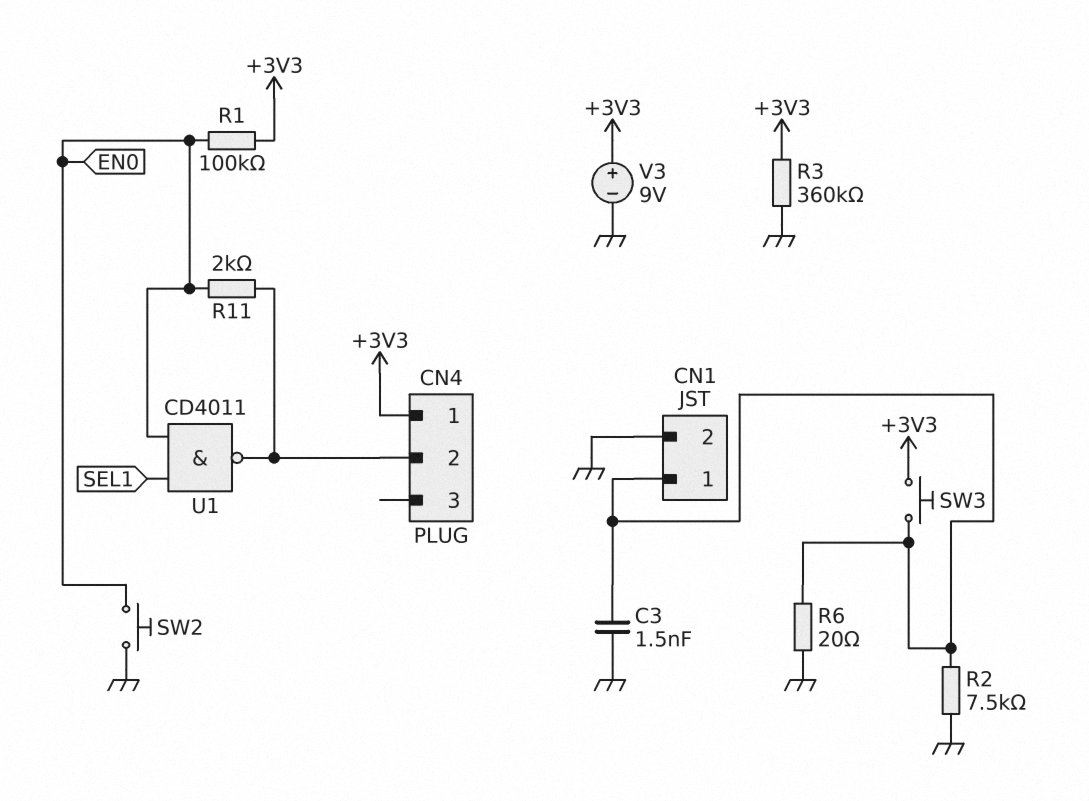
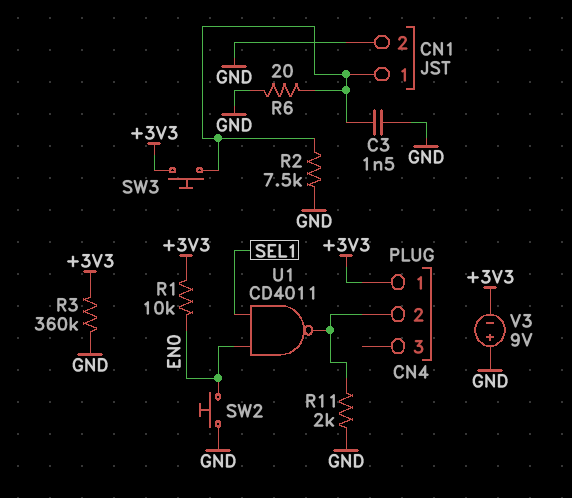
R1: 100k (+3V3, EN0) -> 10k (+3V3, EN0)
R11: 2k (CN4/2, EN0) -> 2k (CN4/2, GND)
V3: 9V (plus +3V3, minus GND) -> 9V (plus GND, minus +3V3)

